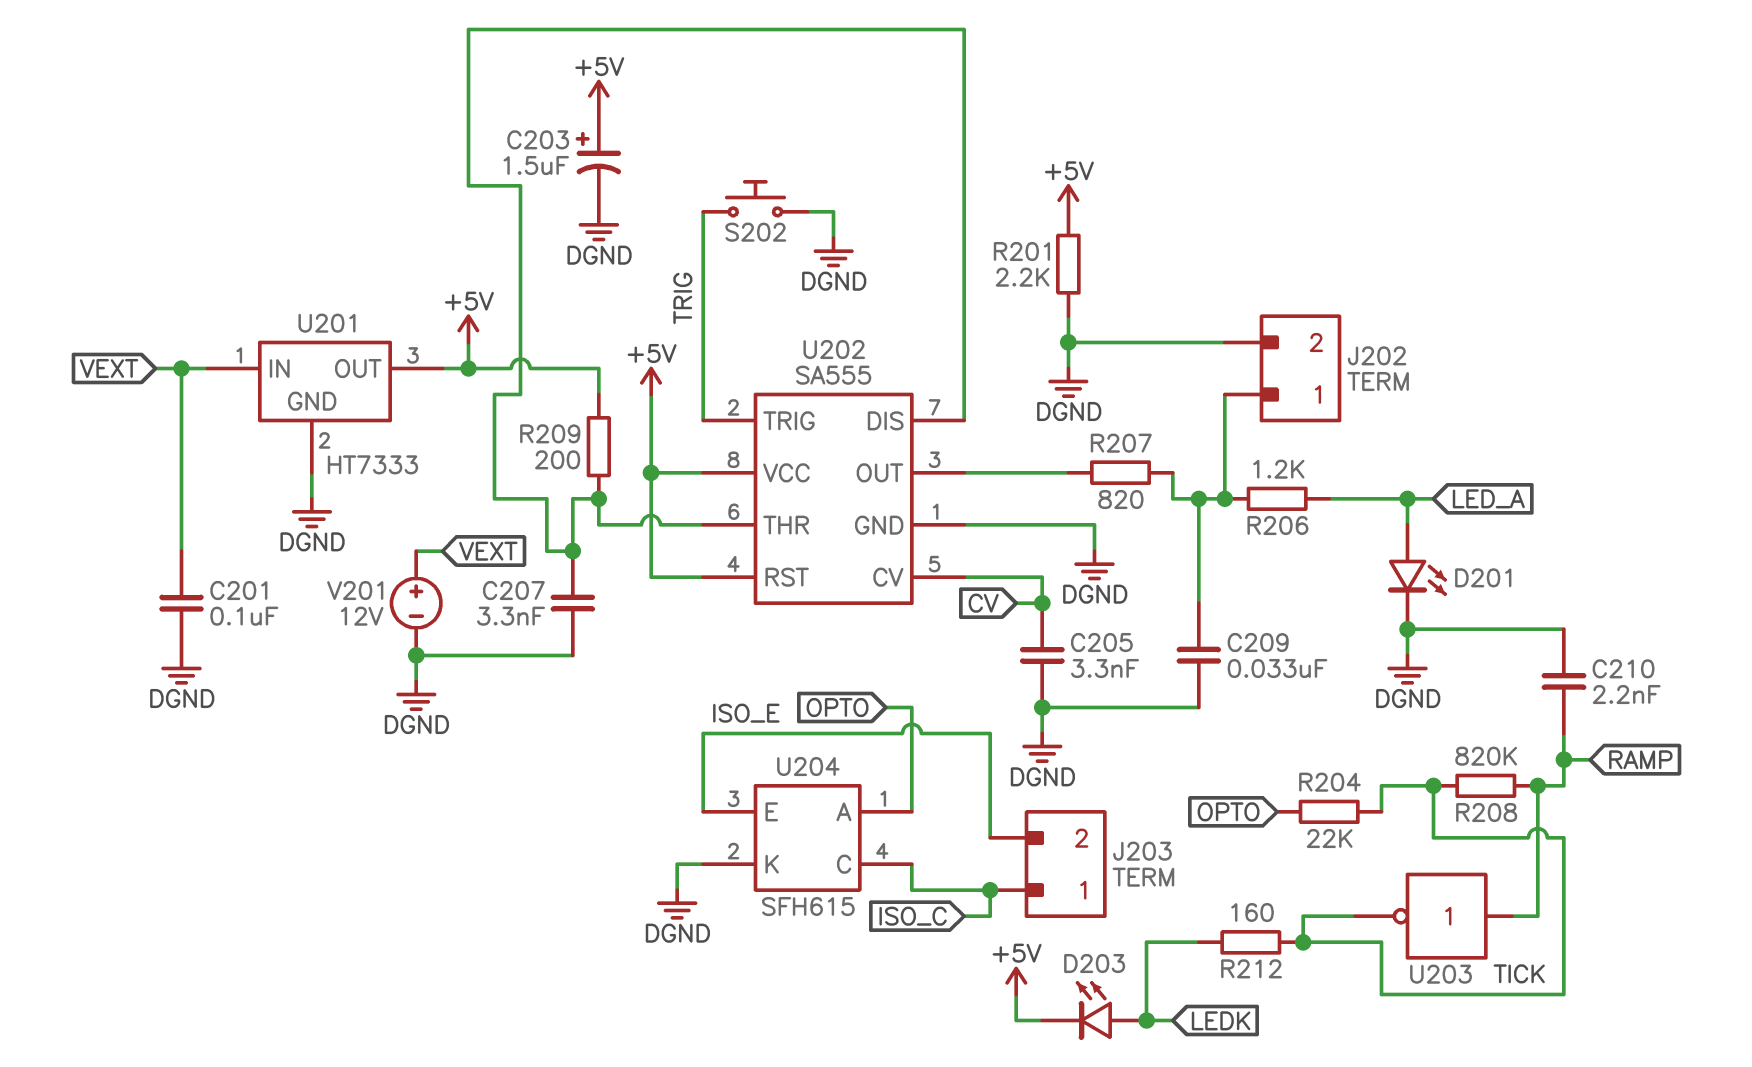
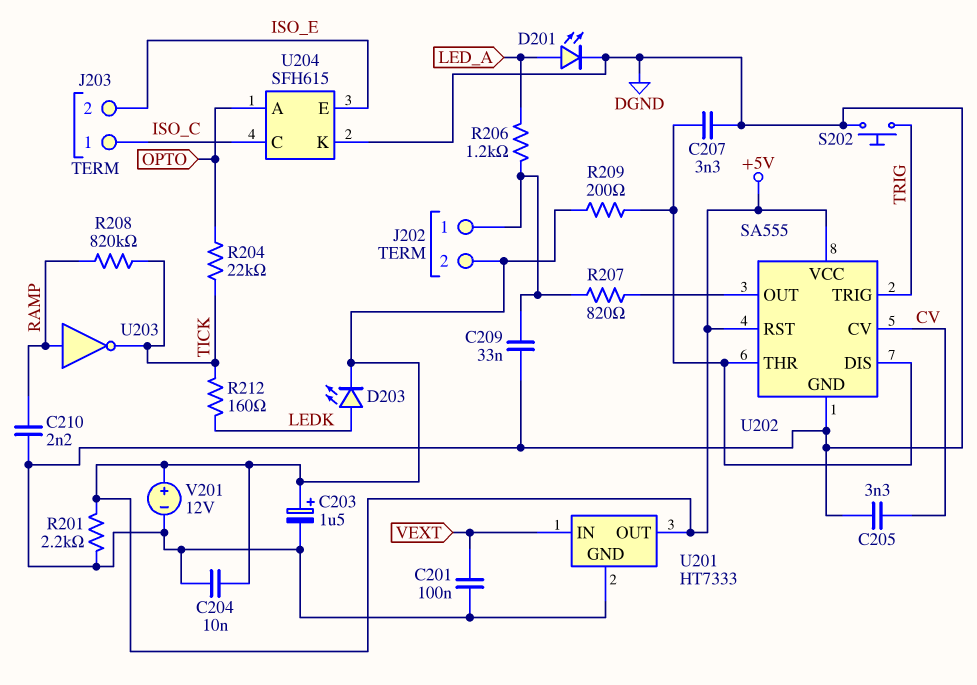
C204: none -> 10nF (+5V, DGND)
J202 pin 2: DGND -> +5V
V201: 12V (plus VEXT, minus DGND) -> 12V (plus +5V, minus DGND)

